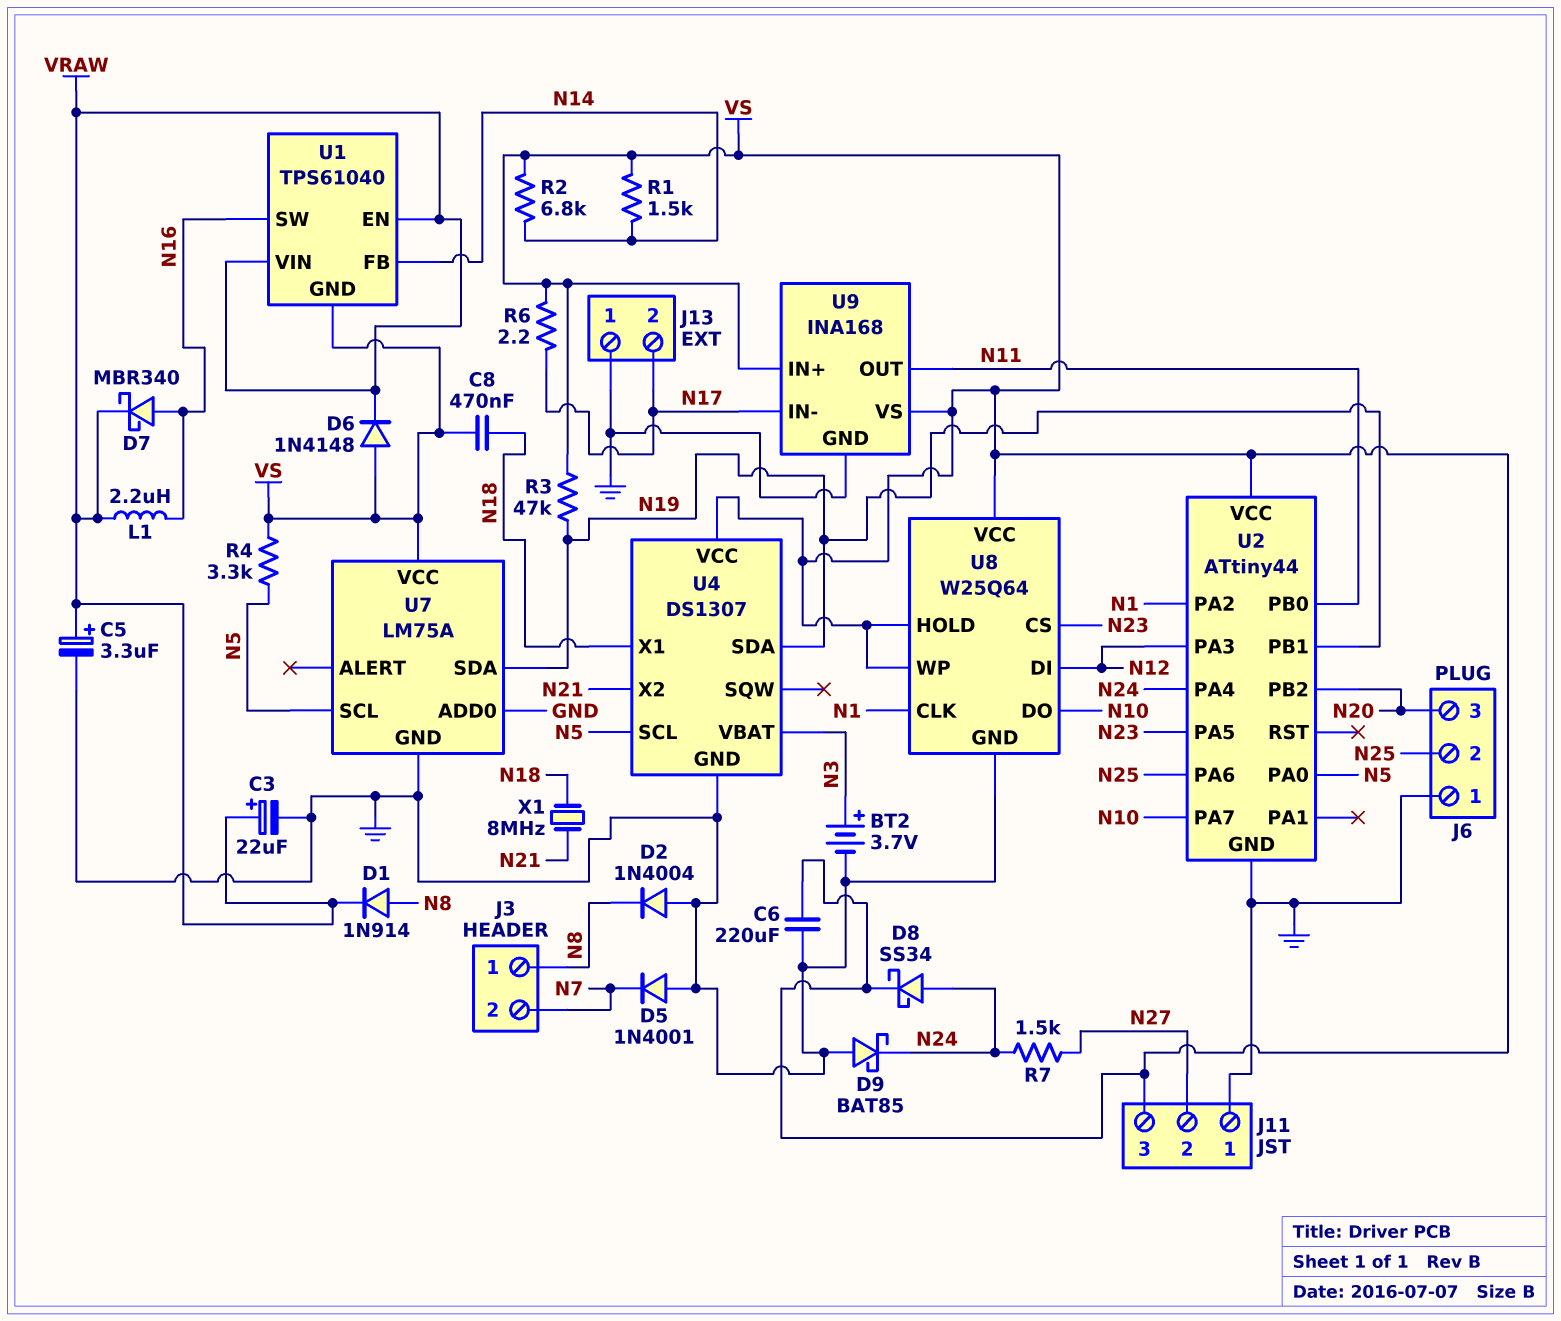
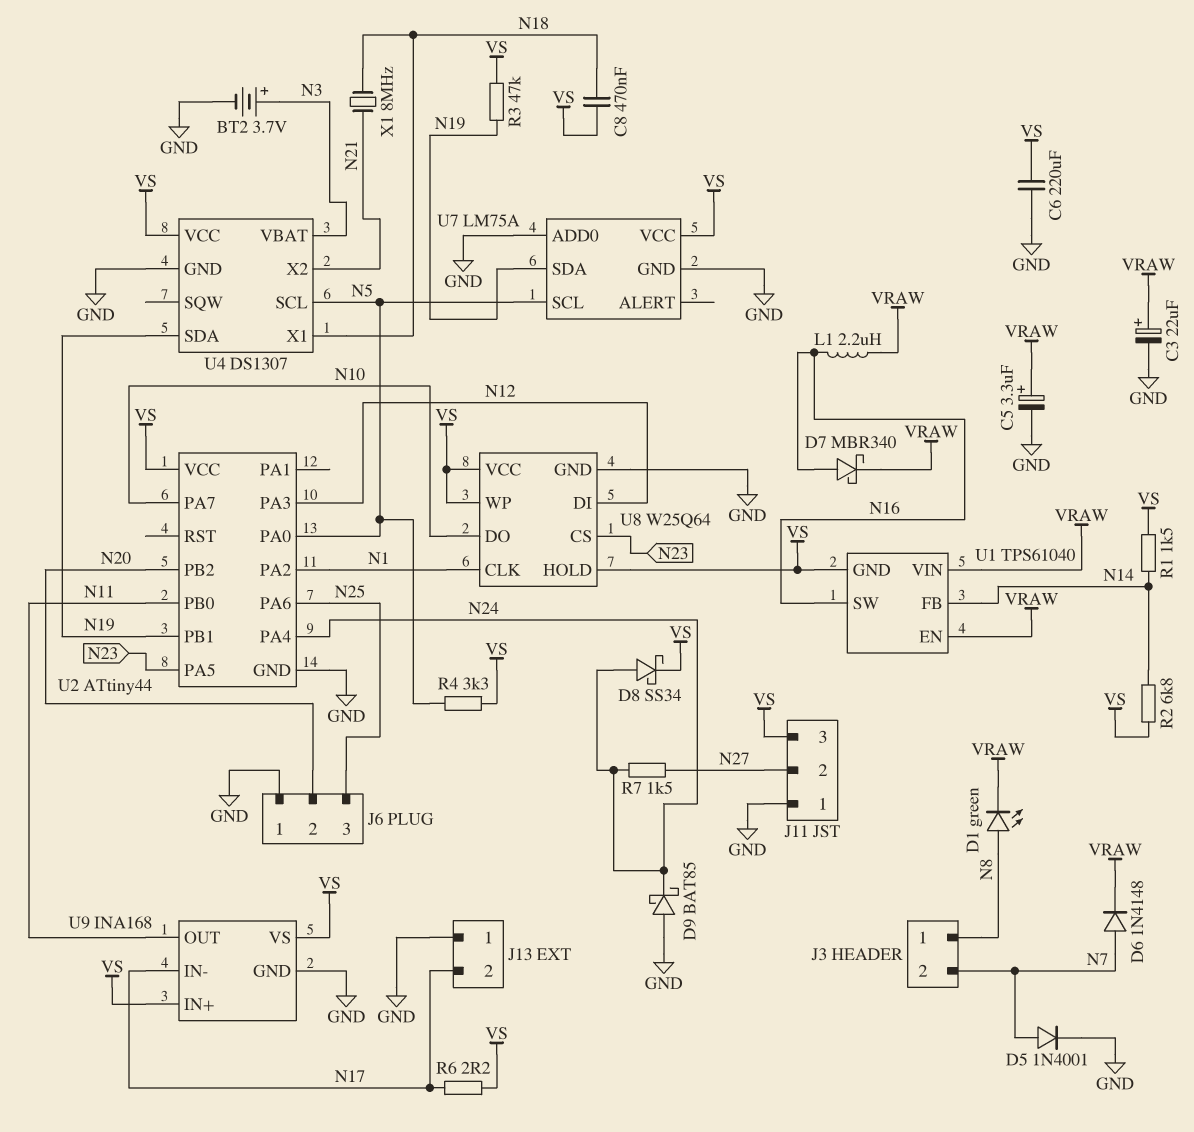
D1: diode 1N914 (A N8, K VRAW) -> LED green (A N8, K VRAW)
D2: diode 1N4004 (A GND, K N8) -> none
D5: diode 1N4001 (A GND, K N7) -> diode 1N4001 (A N7, K GND)
D6: diode 1N4148 (A VS, K VRAW) -> diode 1N4148 (A N7, K VRAW)
J6 pin 2: N25 -> N20
J6 pin 3: N20 -> N25

